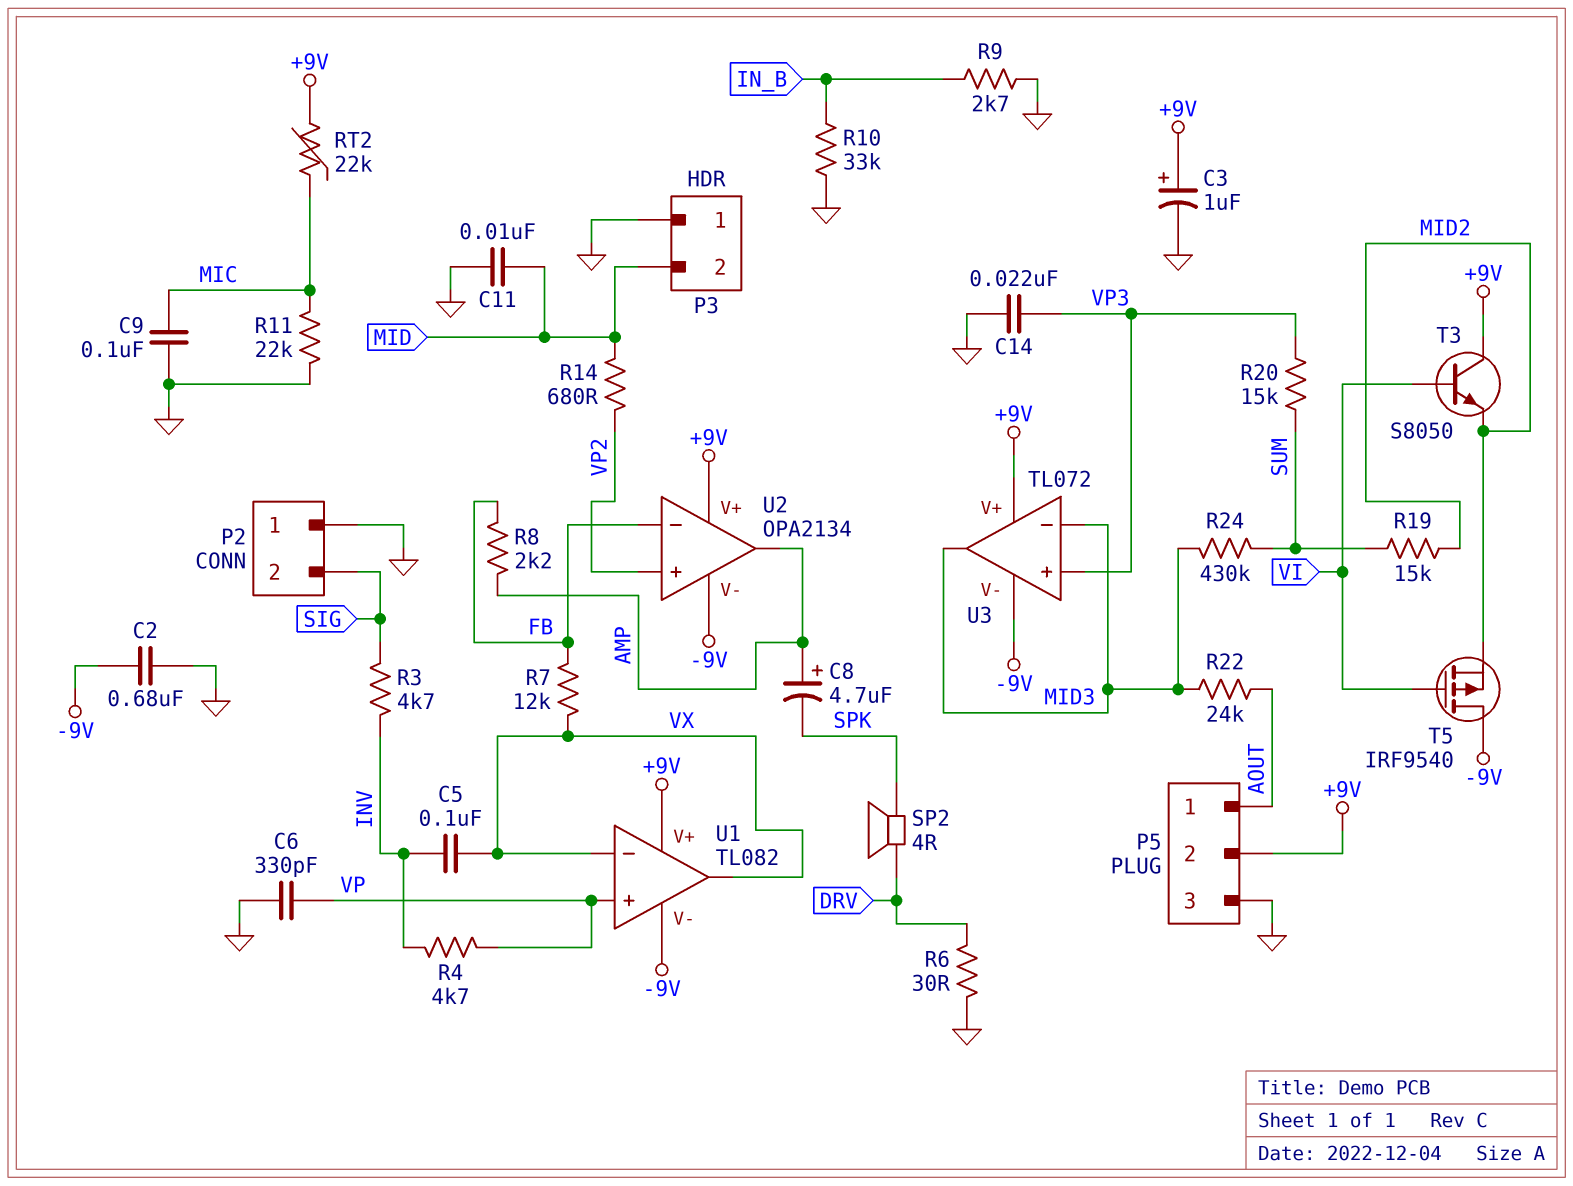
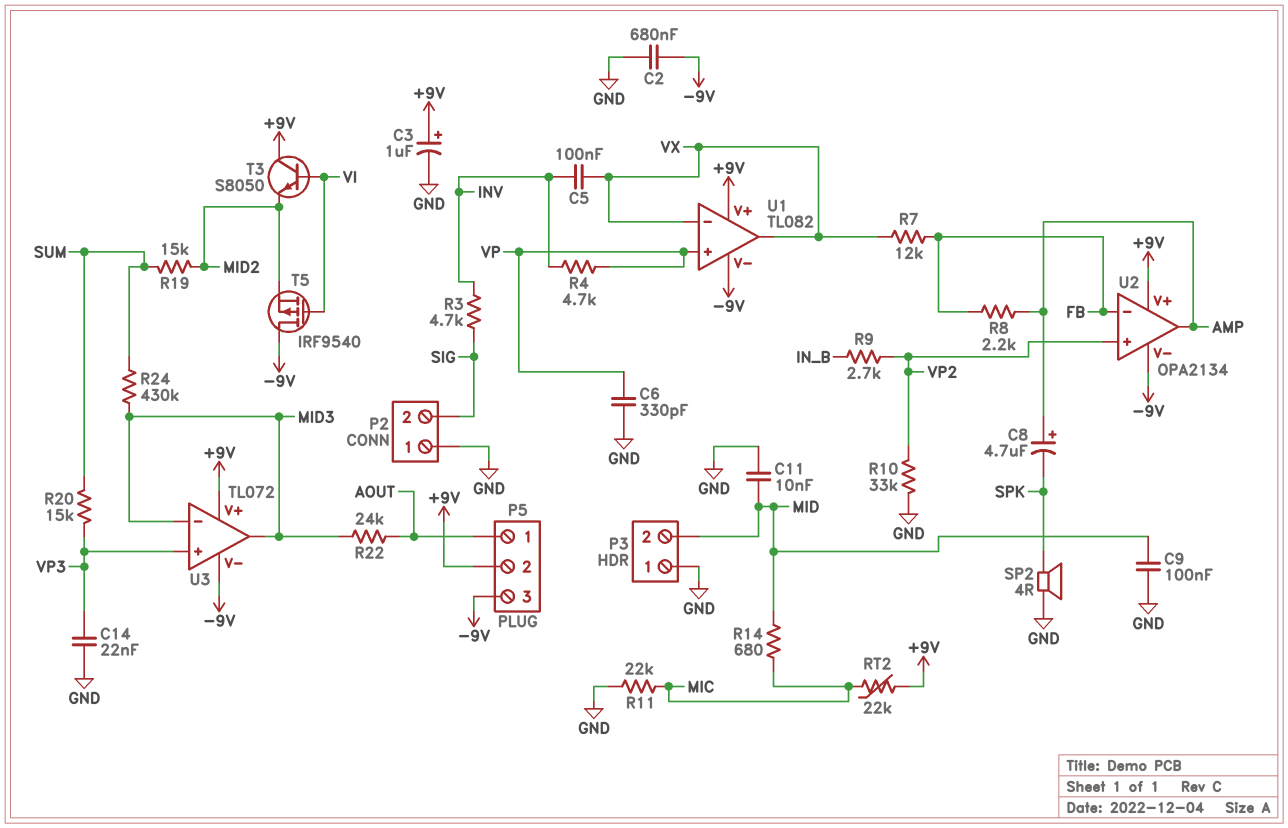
C9: 100nF (GND, MIC) -> 100nF (GND, MID)
P5 pin 3: GND -> -9V
R6: 30 (DRV, GND) -> none
R9: 2.7k (GND, IN_B) -> 2.7k (IN_B, VP2)
R10: 33k (GND, IN_B) -> 33k (GND, VP2)
R14: 680 (MID, VP2) -> 680 (MIC, MID)
SP2: speaker 4R (DRV, SPK) -> speaker 4R (GND, SPK)

